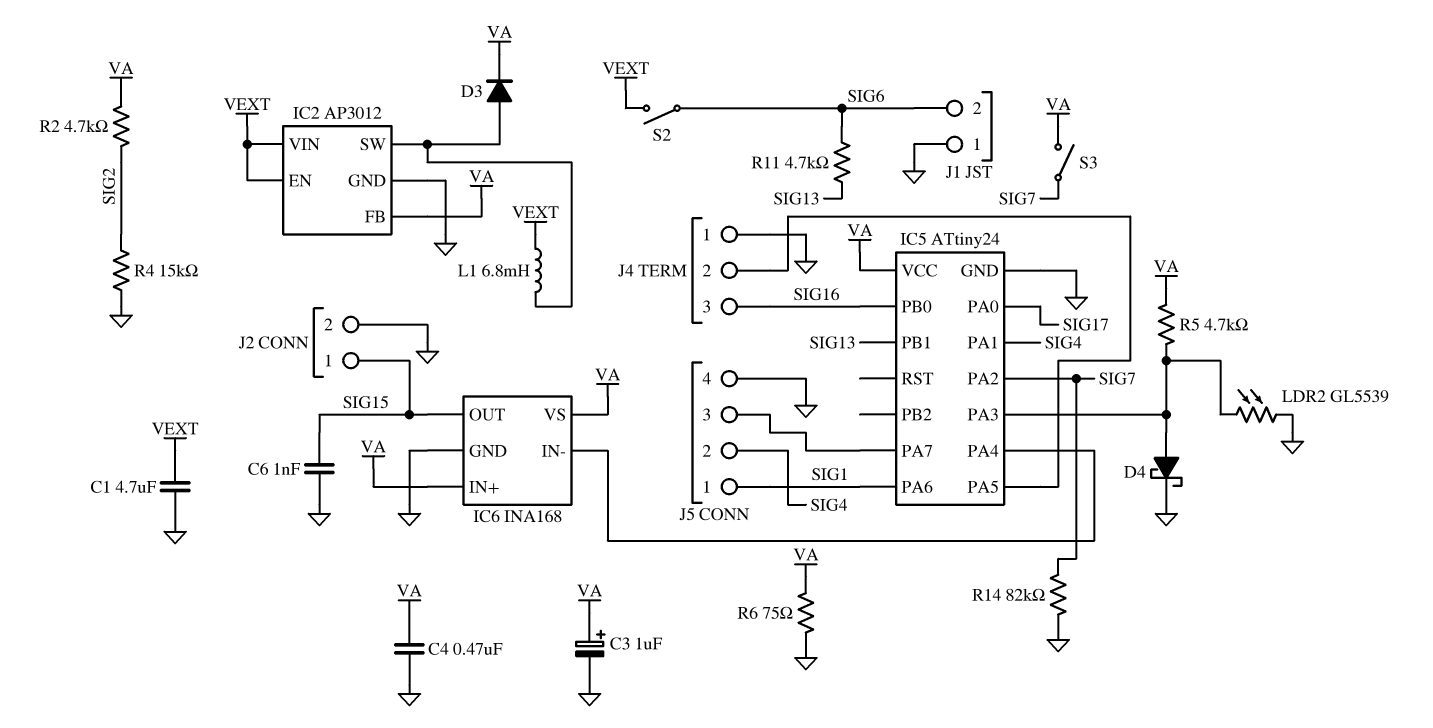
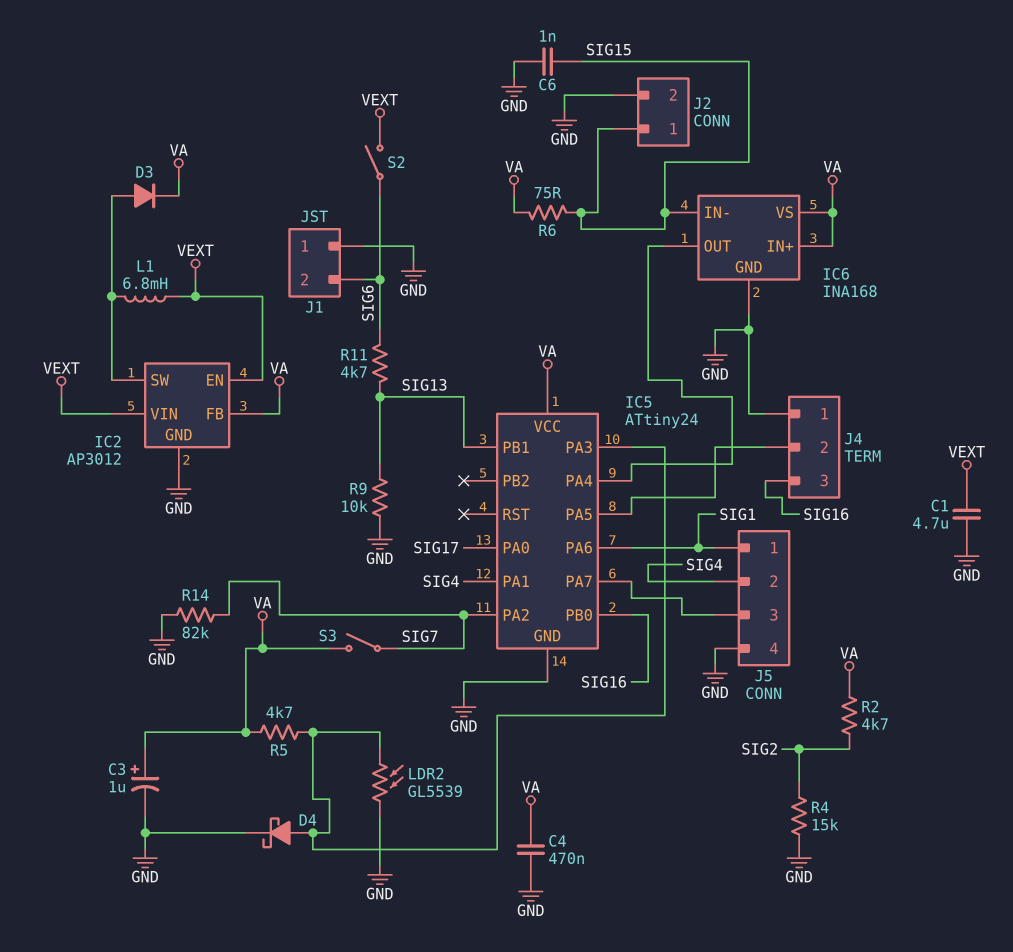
IC6 pin IN-: IC5/PA4 -> SIG15
IC6 pin OUT: SIG15 -> IC5/PA4
R6: 75 (GND, VA) -> 75 (SIG15, VA)
R9: none -> 10k (GND, SIG13)

